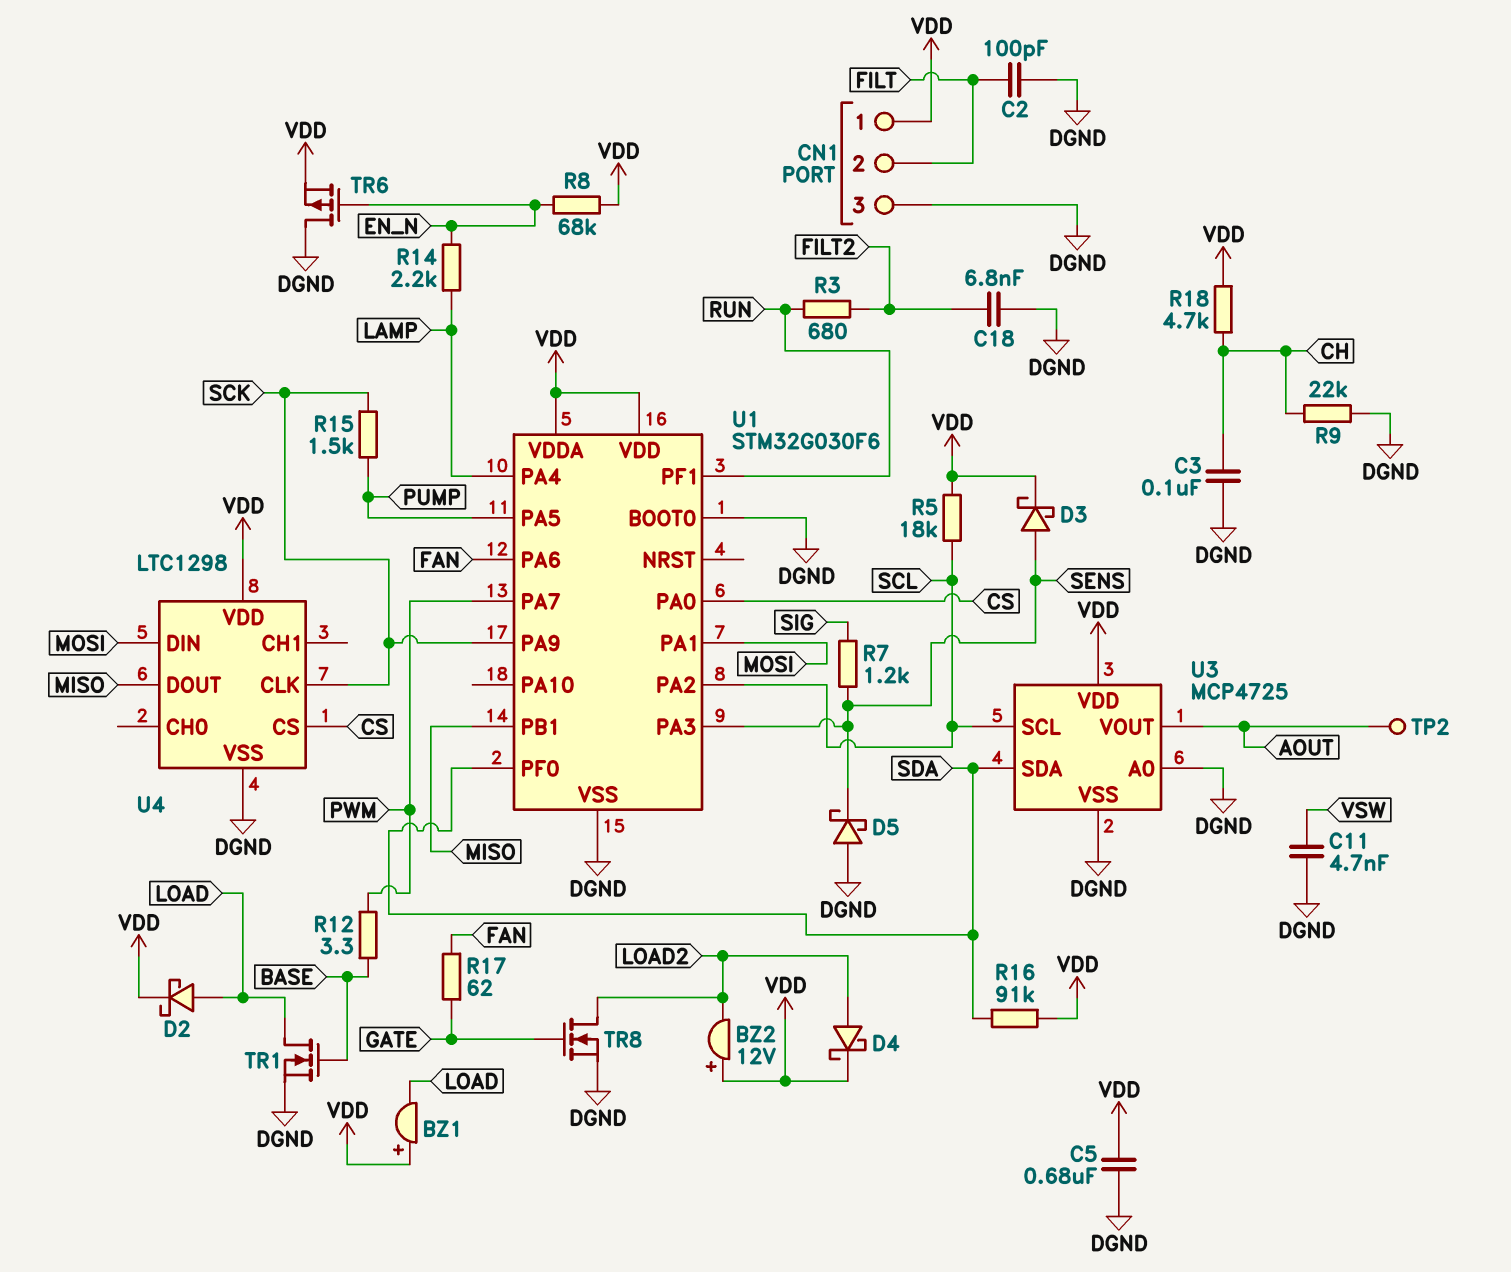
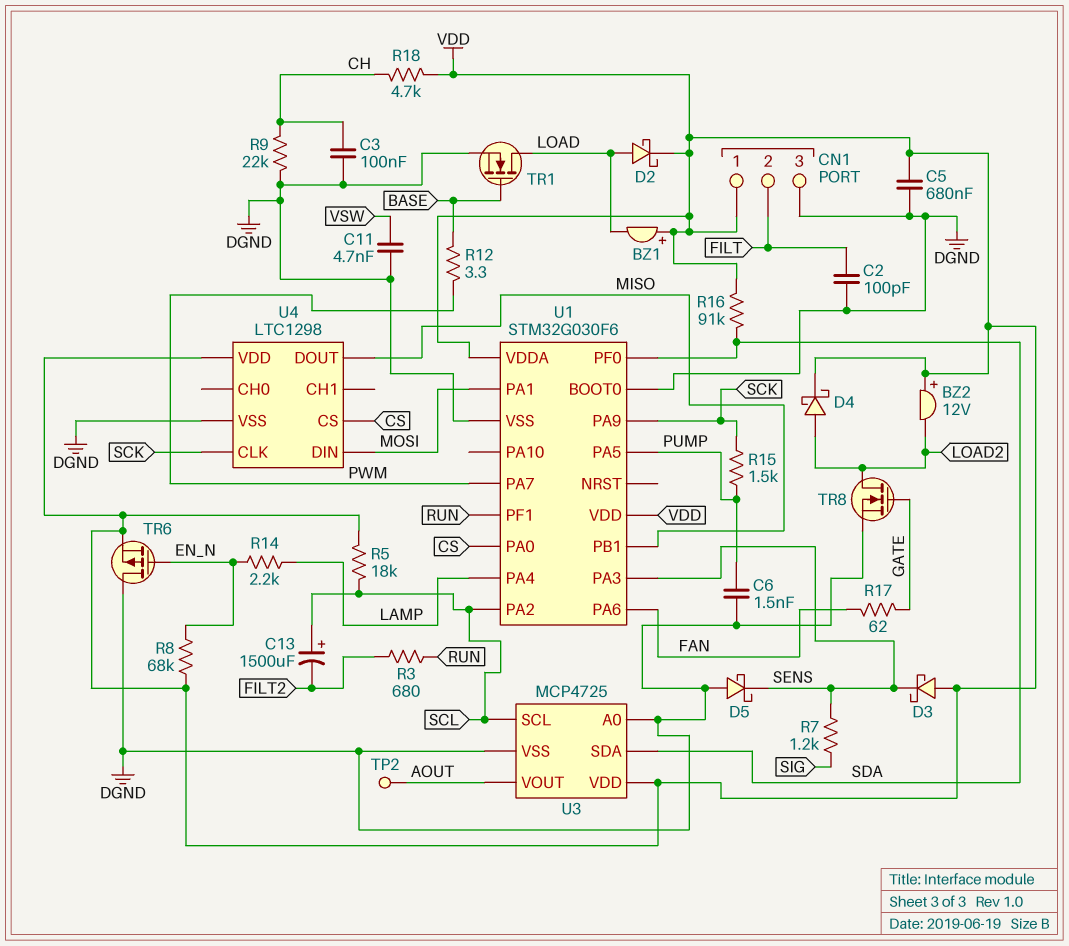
C6: none -> 1.5nF (DGND, PUMP)
C13: none -> 1500uF (plus SCL, minus FILT2)
C18: 6.8nF (DGND, FILT2) -> none
D3: schottky (A SENS, K VDD) -> schottky (A VDD, K SENS)

